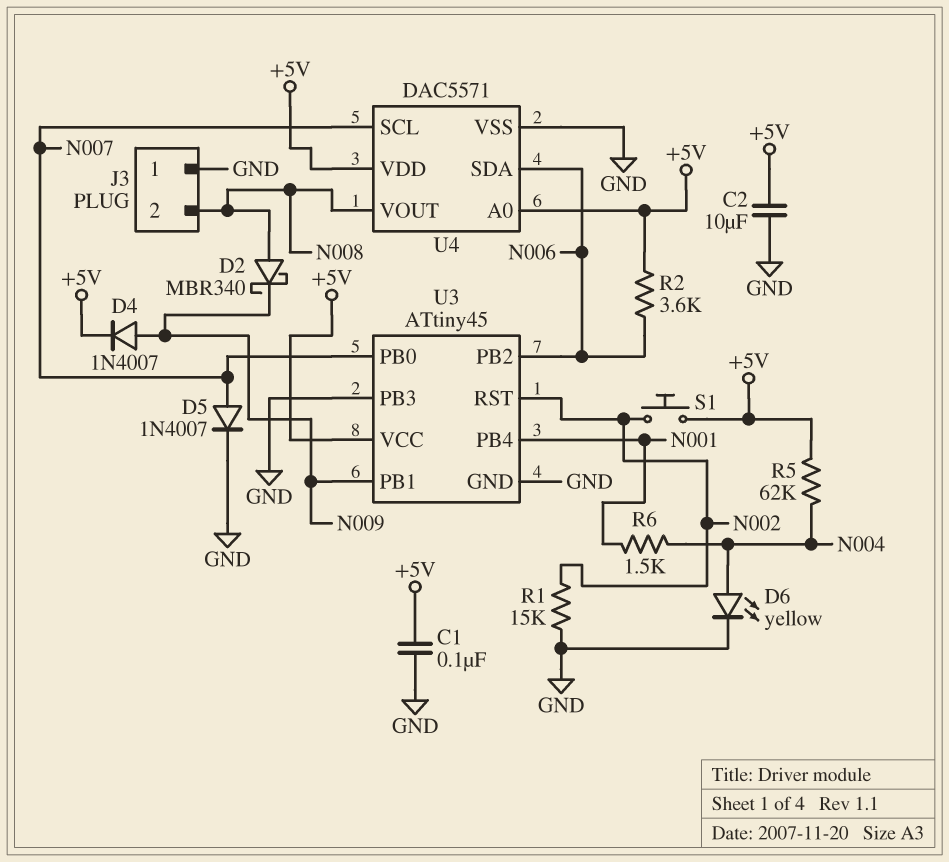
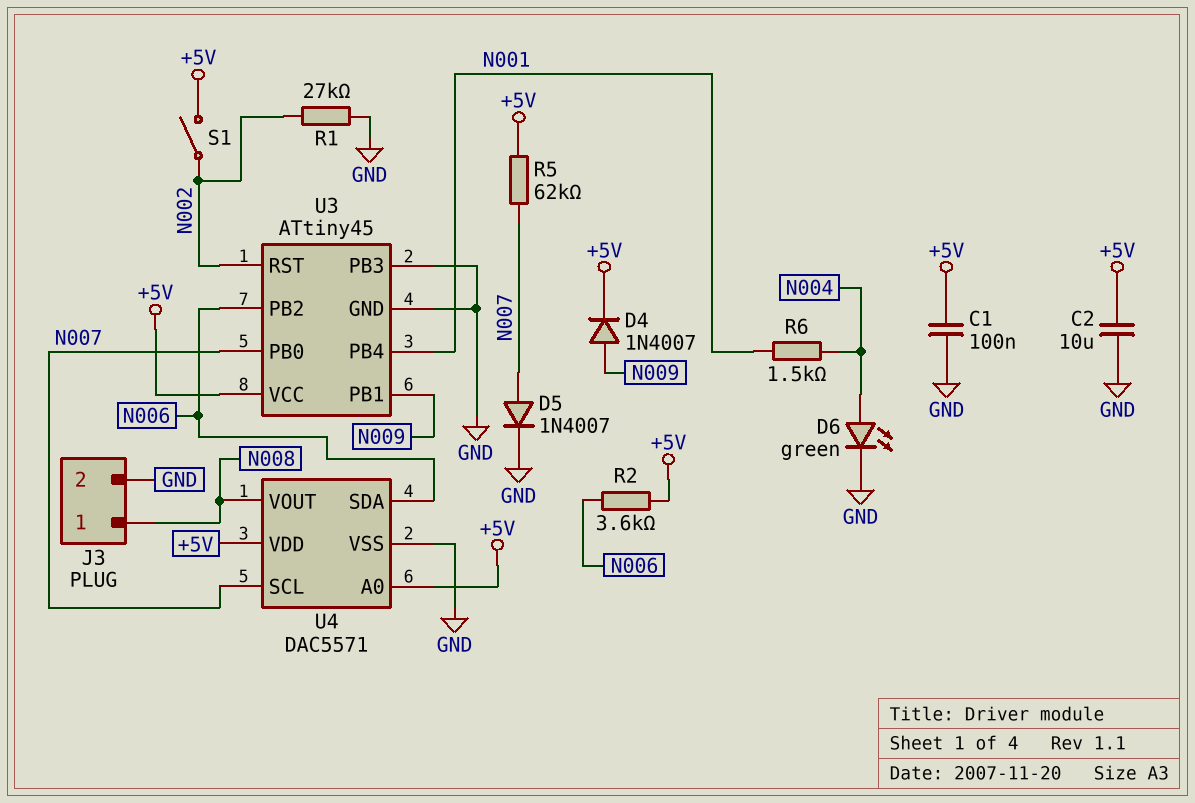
D2: schottky MBR340 (A N008, K N009) -> none
D6: LED yellow (A N004, K GND) -> LED green (A N004, K GND)
J3 pin 1: GND -> N008
J3 pin 2: N008 -> GND
R1: 15k (GND, N002) -> 27k (GND, N002)
R5: 62k (+5V, N004) -> 62k (+5V, N007)
S1: button (+5V, N002) -> switch (+5V, N002)

